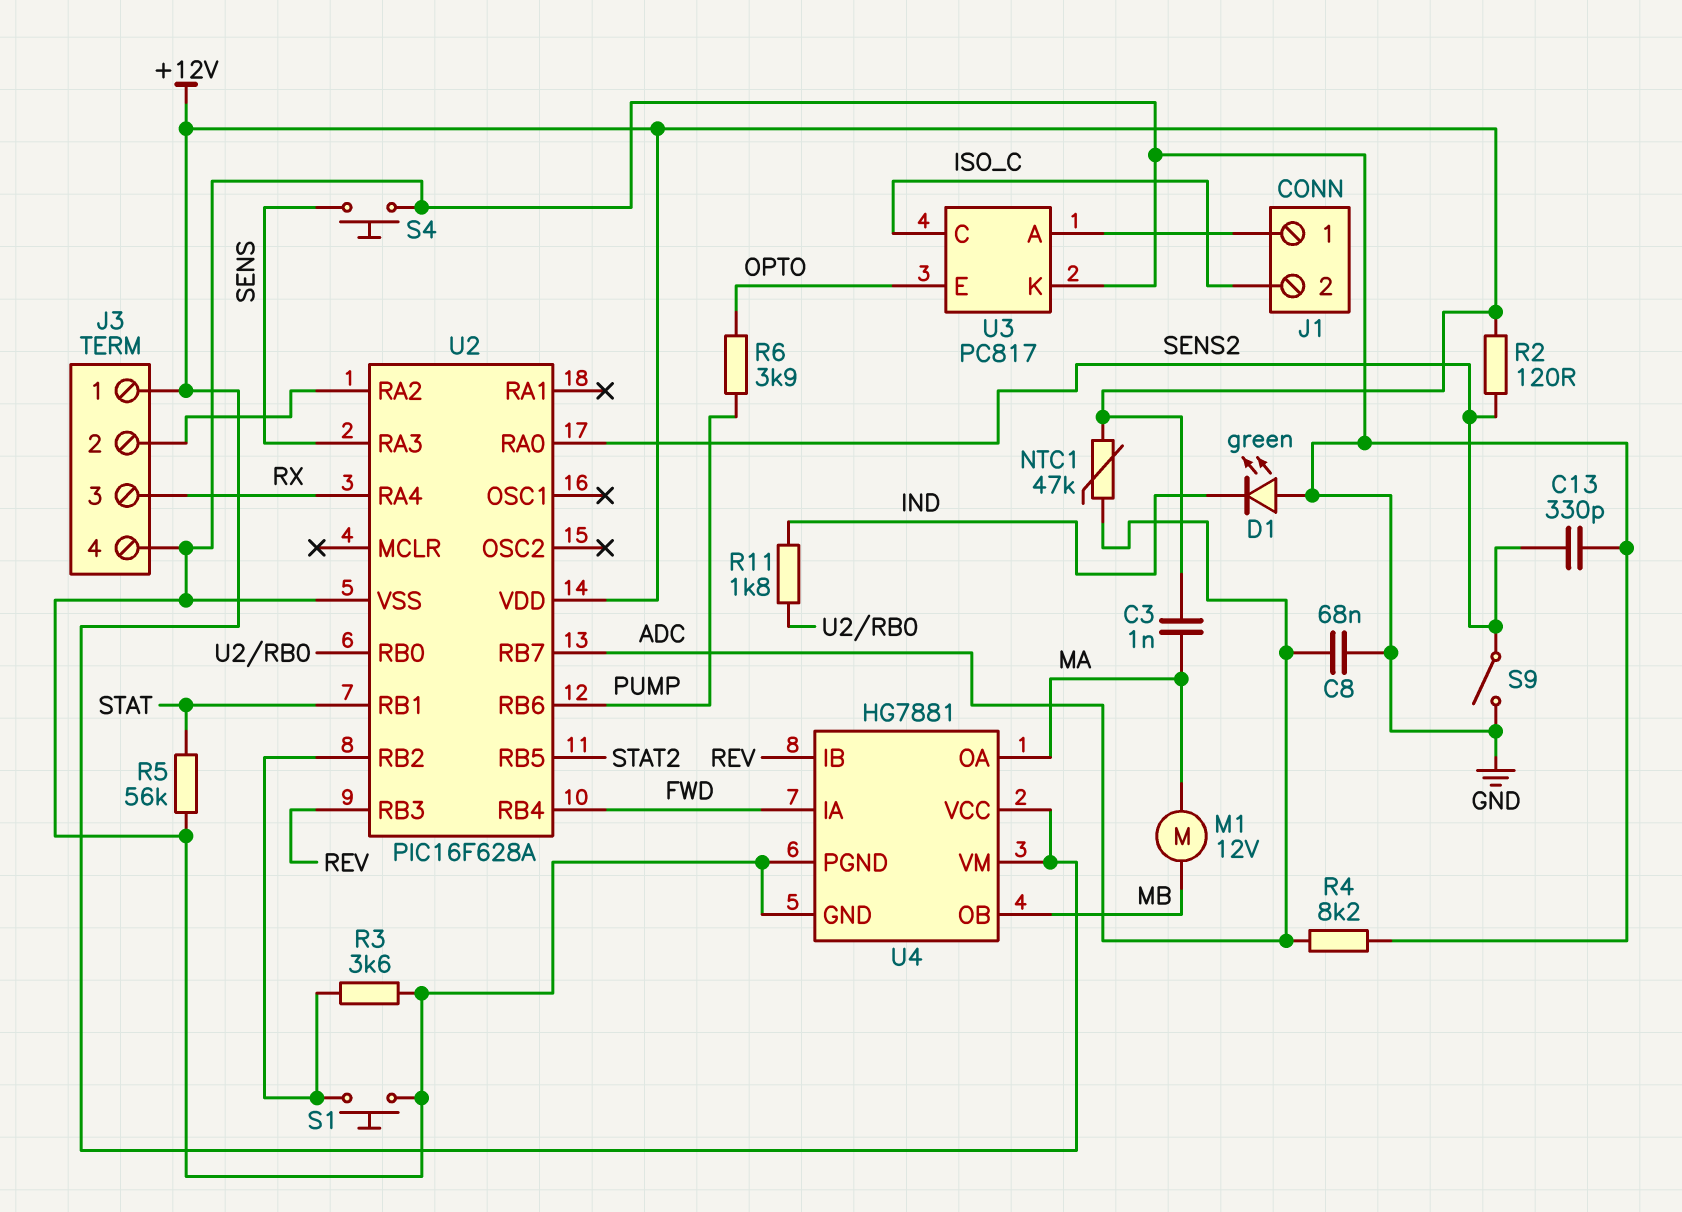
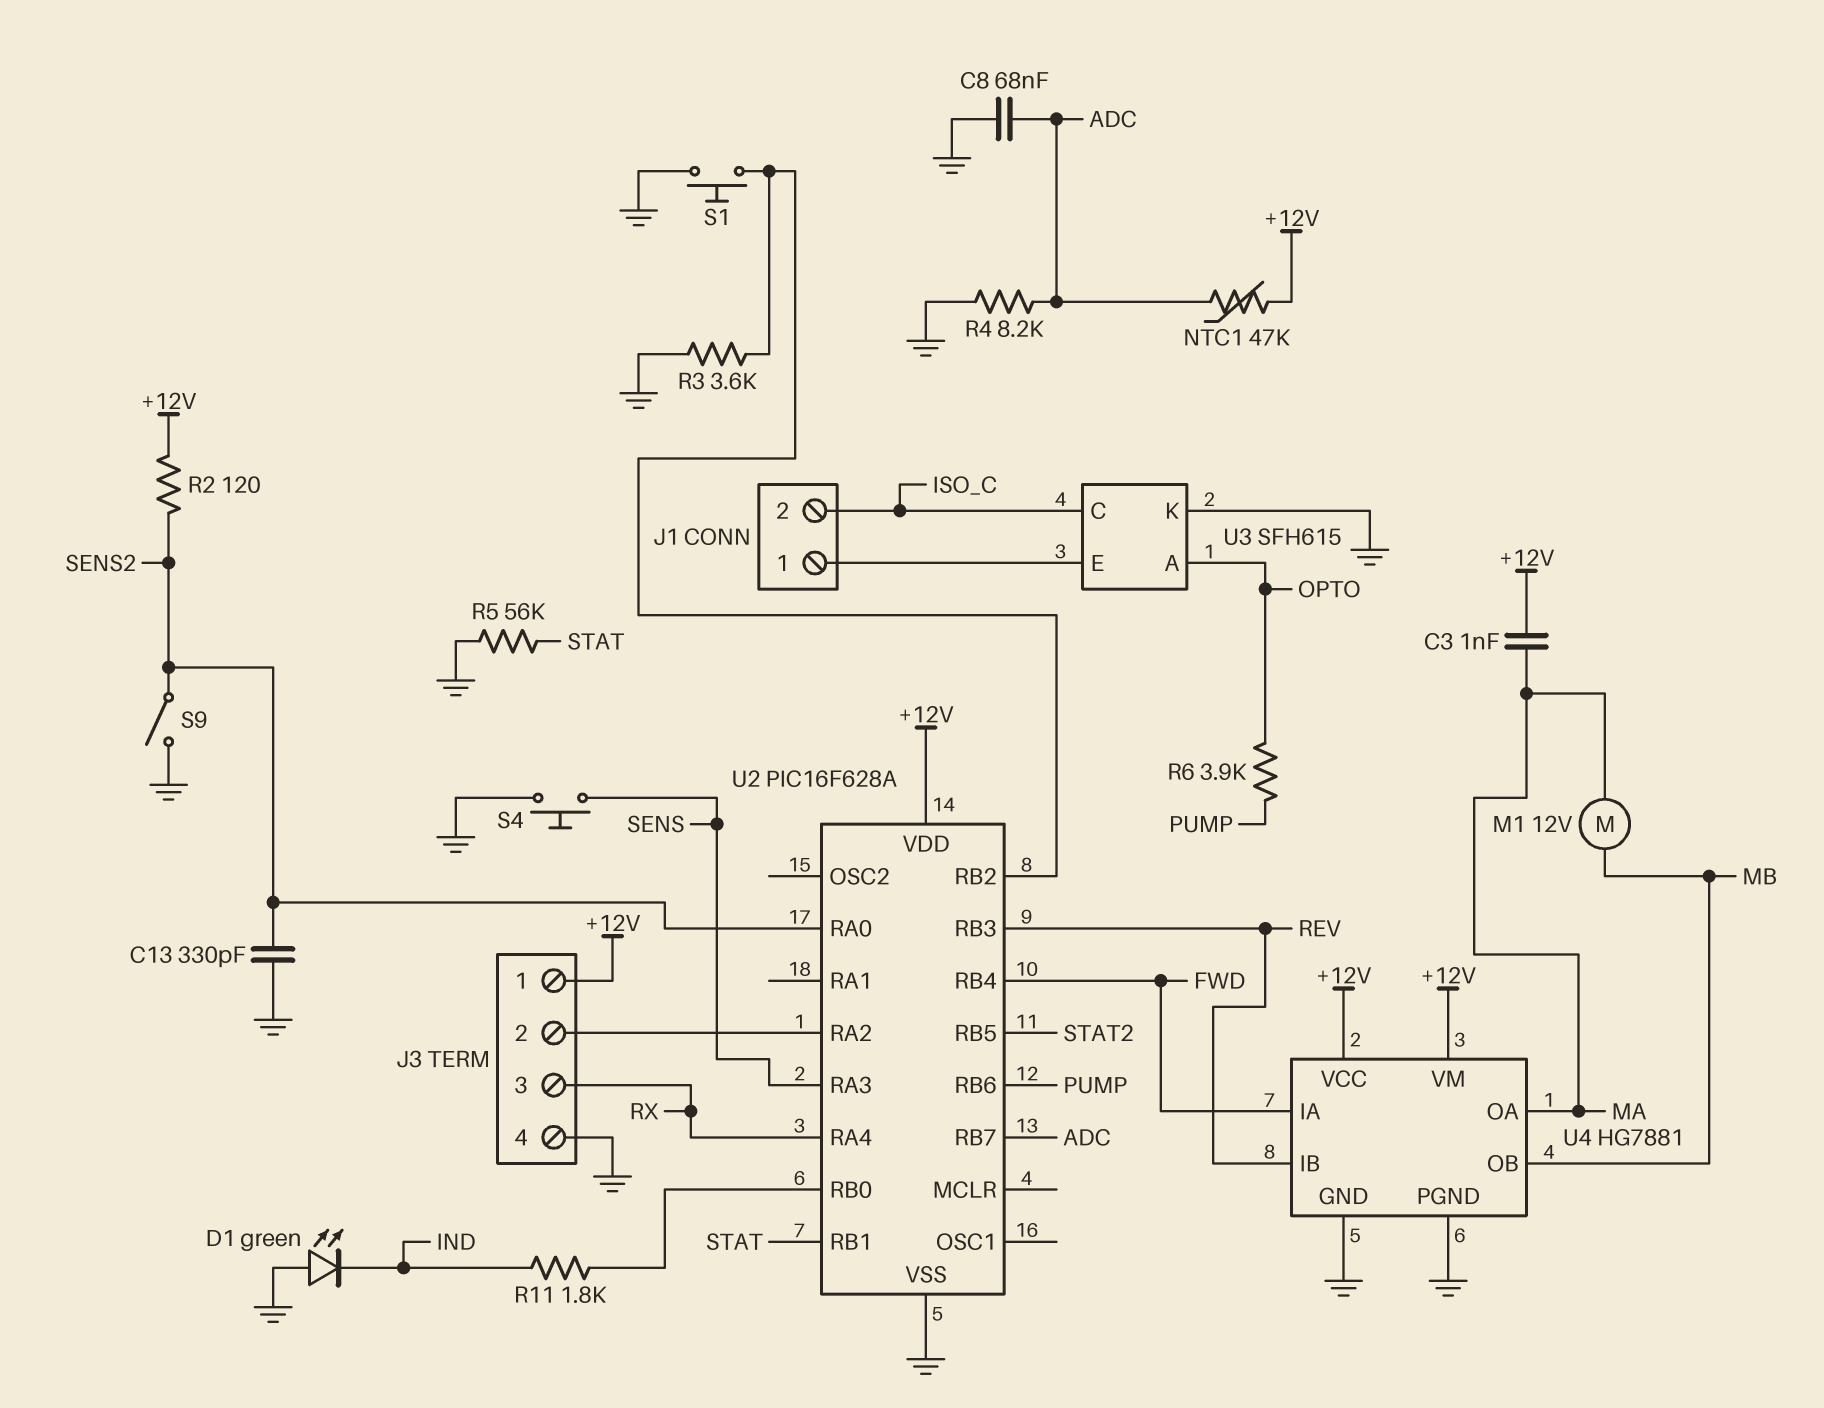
U3: PC817 -> SFH615
U3 pin A: J1/1 -> OPTO
U3 pin E: OPTO -> J1/1

